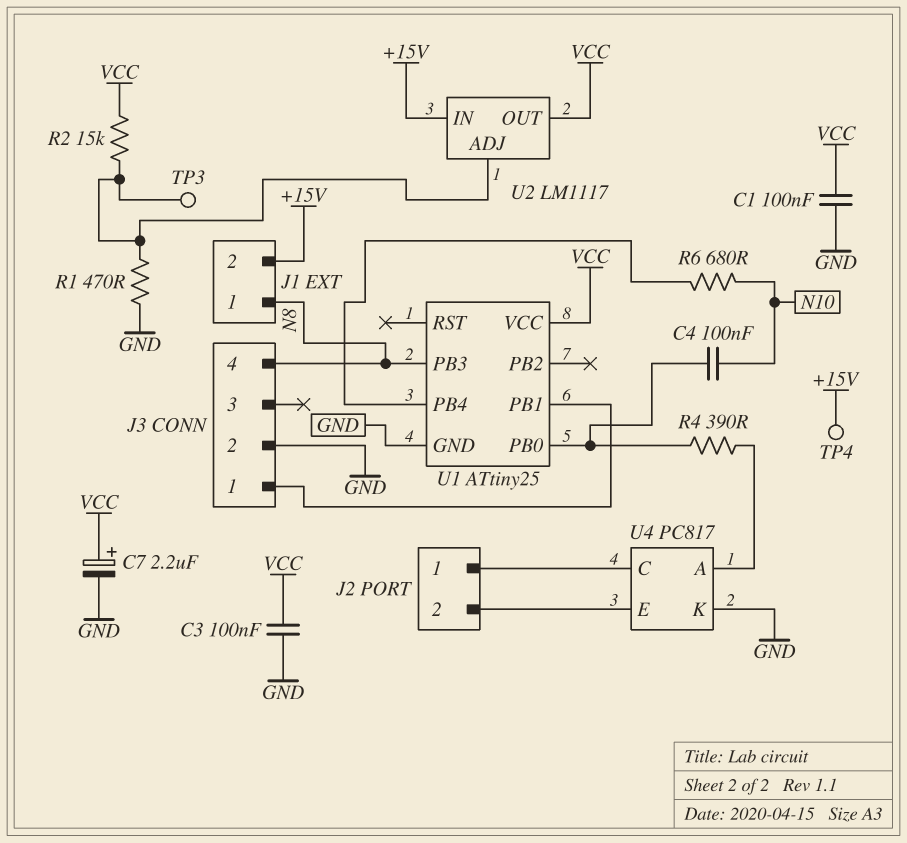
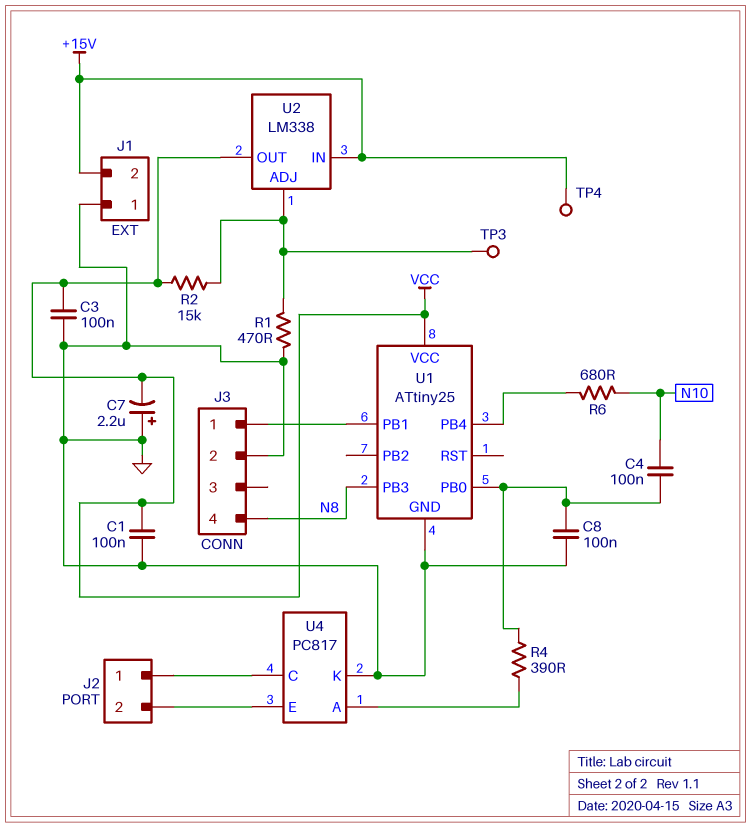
C7: 2.2uF (plus VCC, minus GND) -> 2.2uF (plus GND, minus VCC)
C8: none -> 100nF (GND, U1/PB0)
J1 pin 1: N8 -> GND
U2: LM1117 -> LM338

